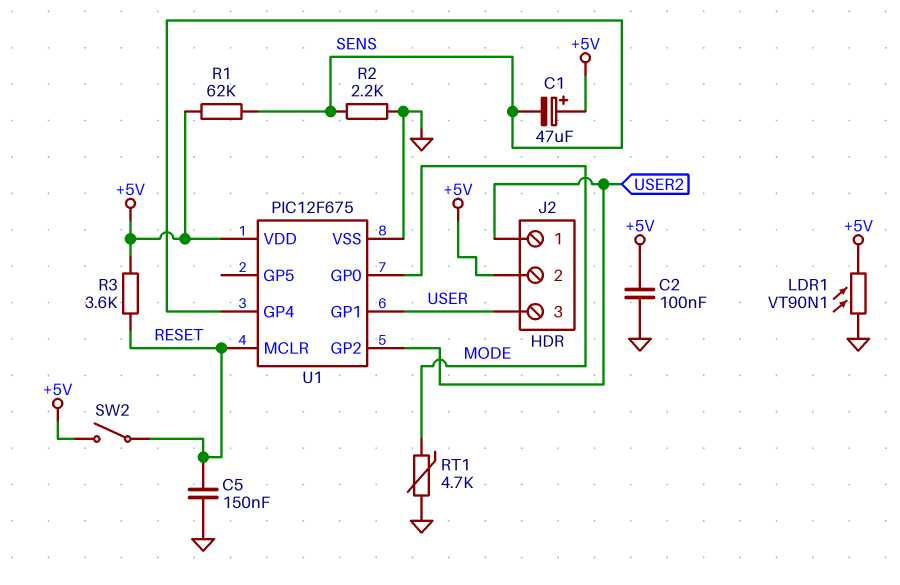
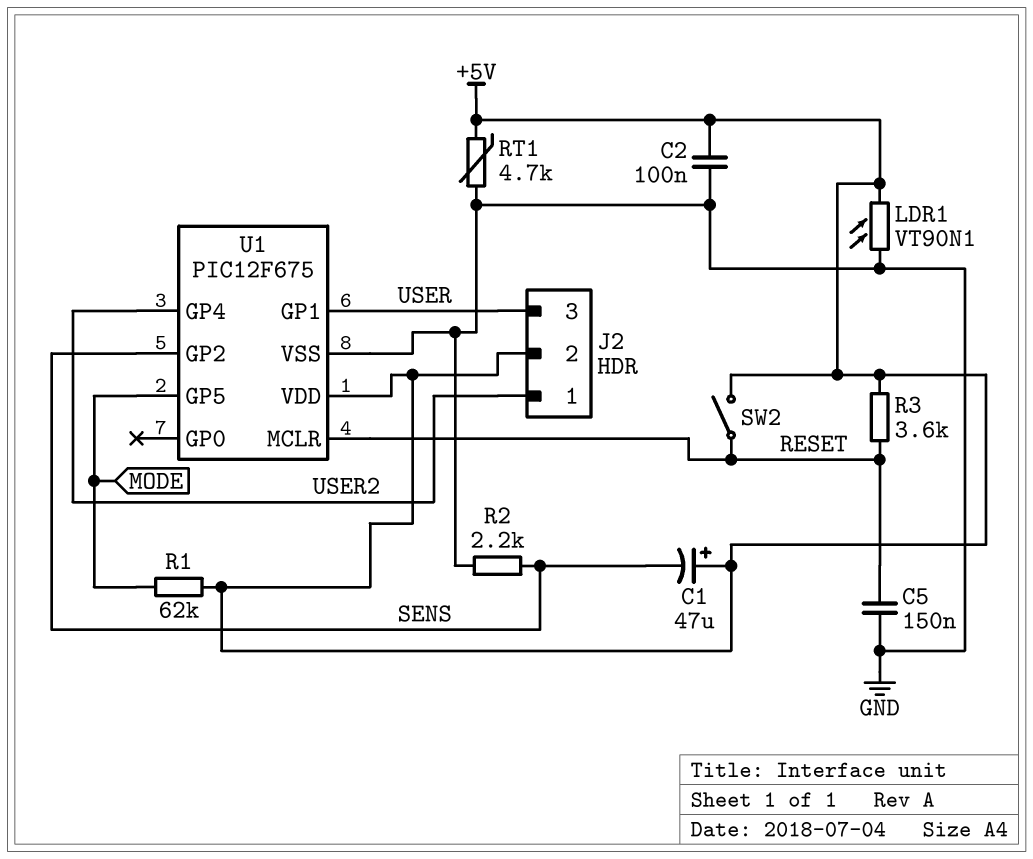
R1: 62k (+5V, SENS) -> 62k (+5V, MODE)
RT1: 4.7k (GND, MODE) -> 4.7k (+5V, GND)
U1 pin GP0: MODE -> none
U1 pin GP2: USER2 -> SENS
U1 pin GP4: SENS -> USER2
U1 pin GP5: none -> MODE

